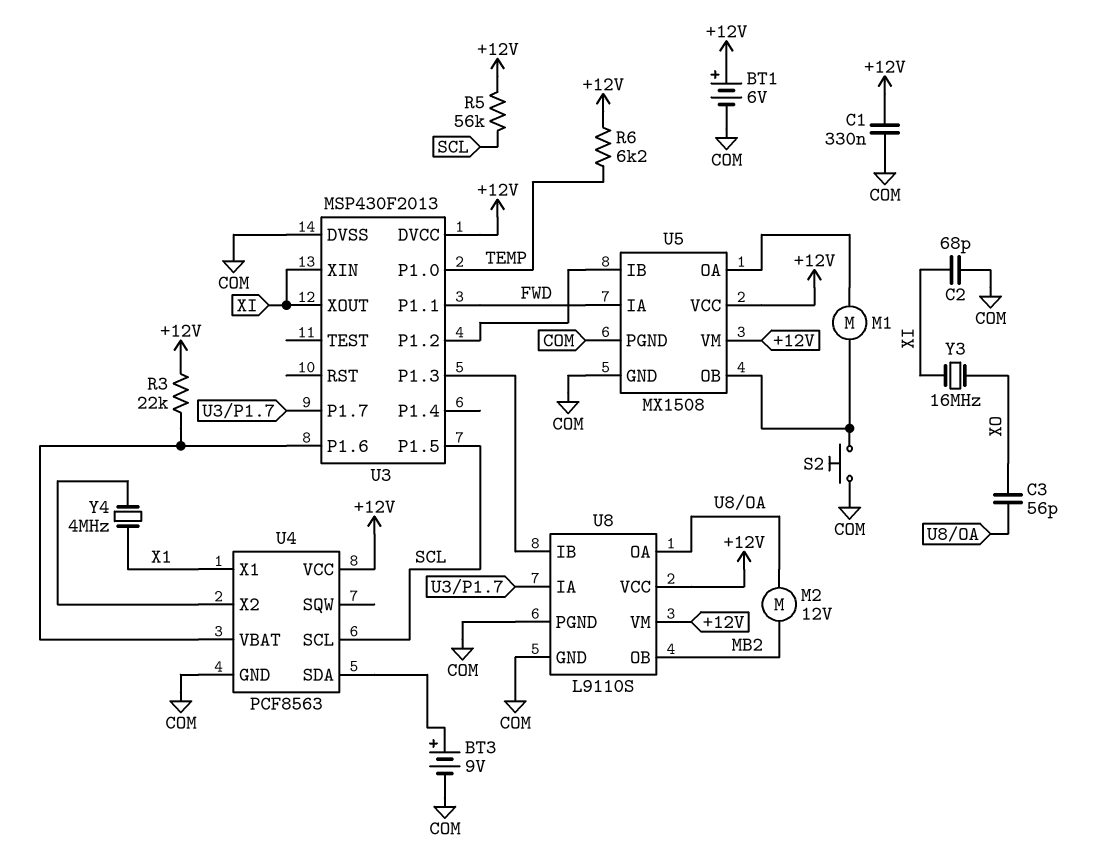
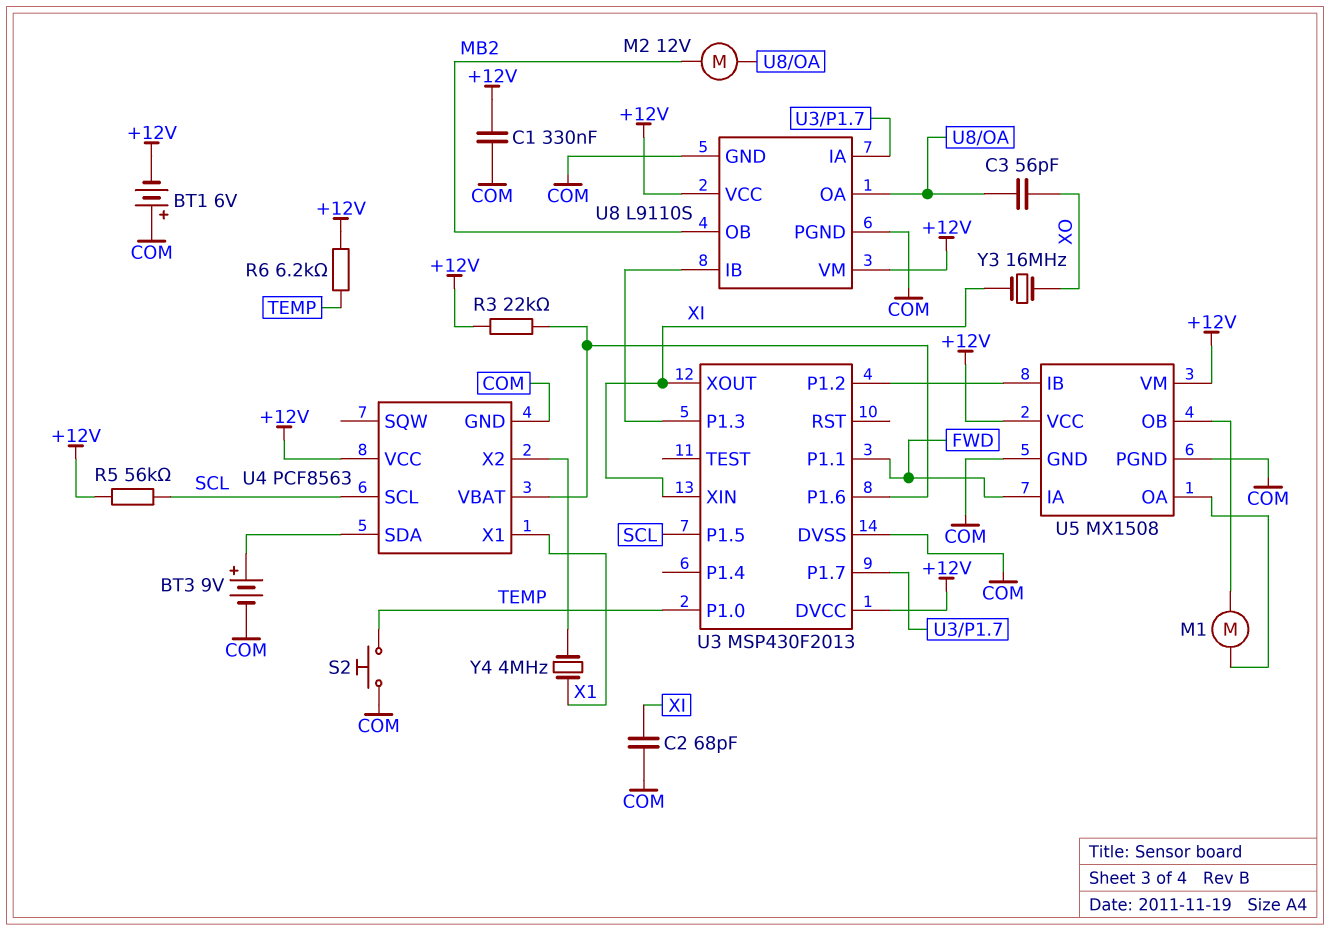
BT1: 6V (plus +12V, minus COM) -> 6V (plus COM, minus +12V)
S2: button (COM, U5/OB) -> button (COM, TEMP)

